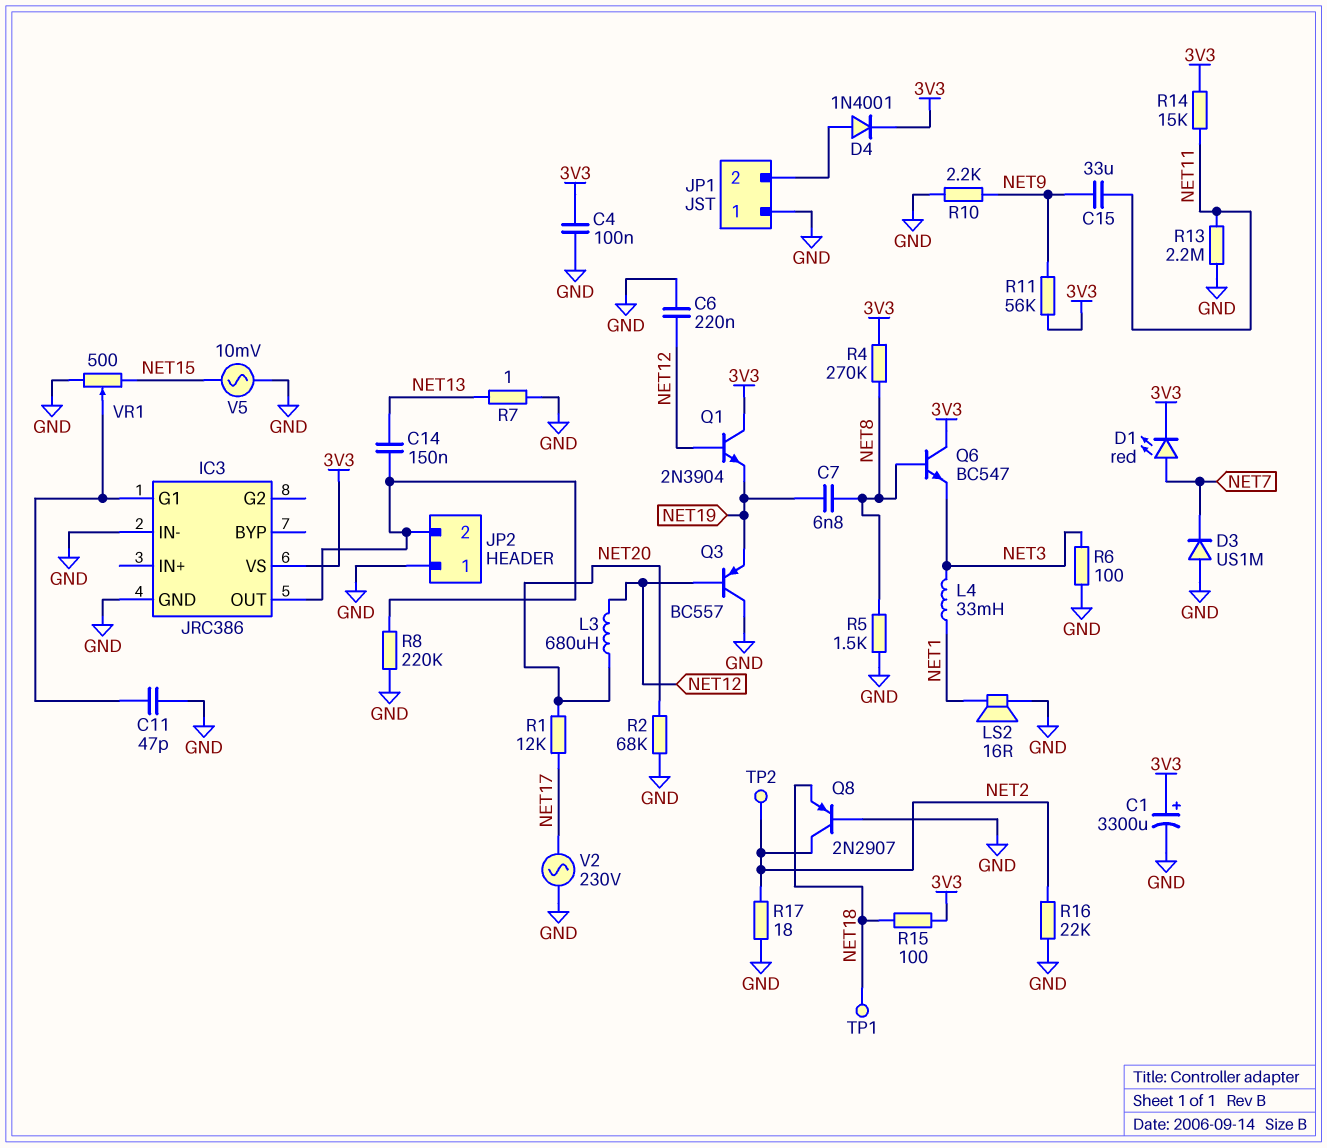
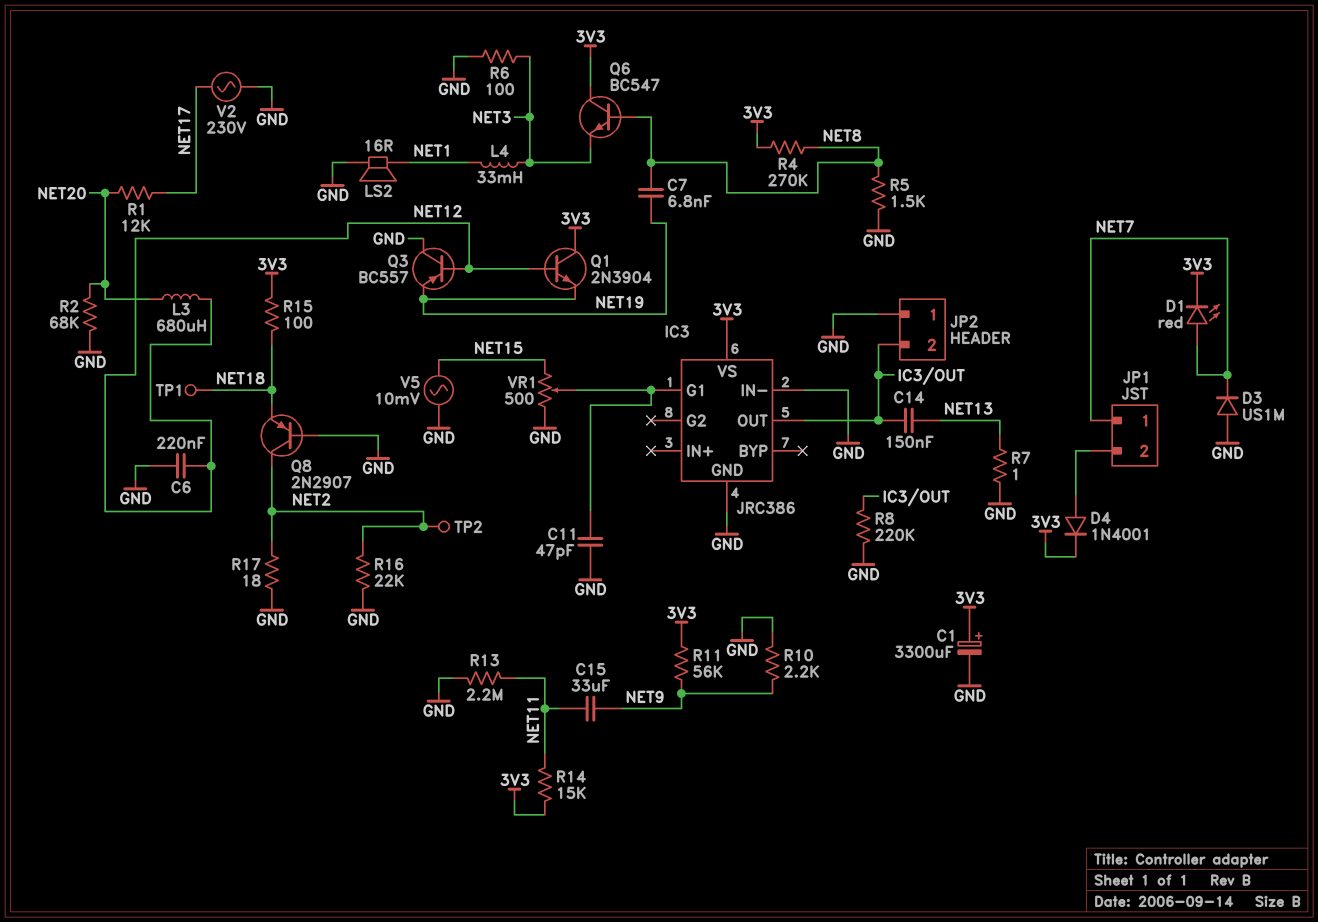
C4: 100nF (3V3, GND) -> none
JP1 pin 1: GND -> NET7

